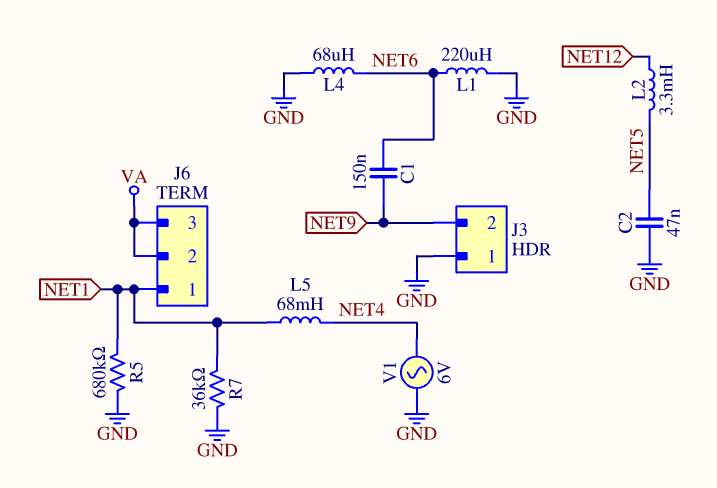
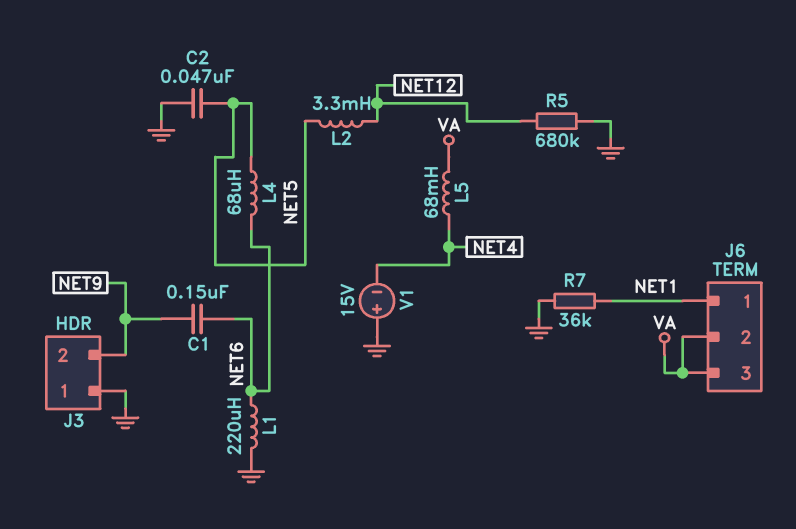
L4: 68uH (GND, NET6) -> 68uH (NET5, NET6)
L5: 68mH (NET1, NET4) -> 68mH (NET4, VA)
R5: 680k (GND, NET1) -> 680k (GND, NET12)
V1: AC 6V (GND, NET4) -> 15V (plus GND, minus NET4)

